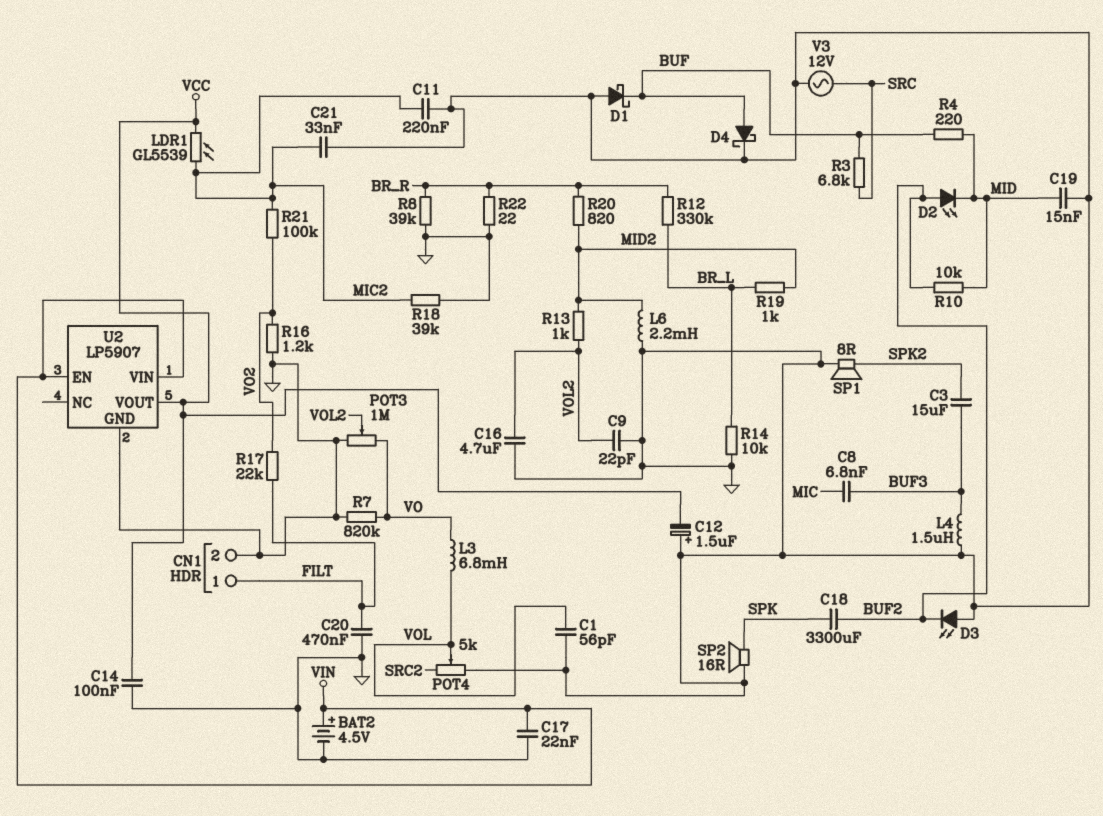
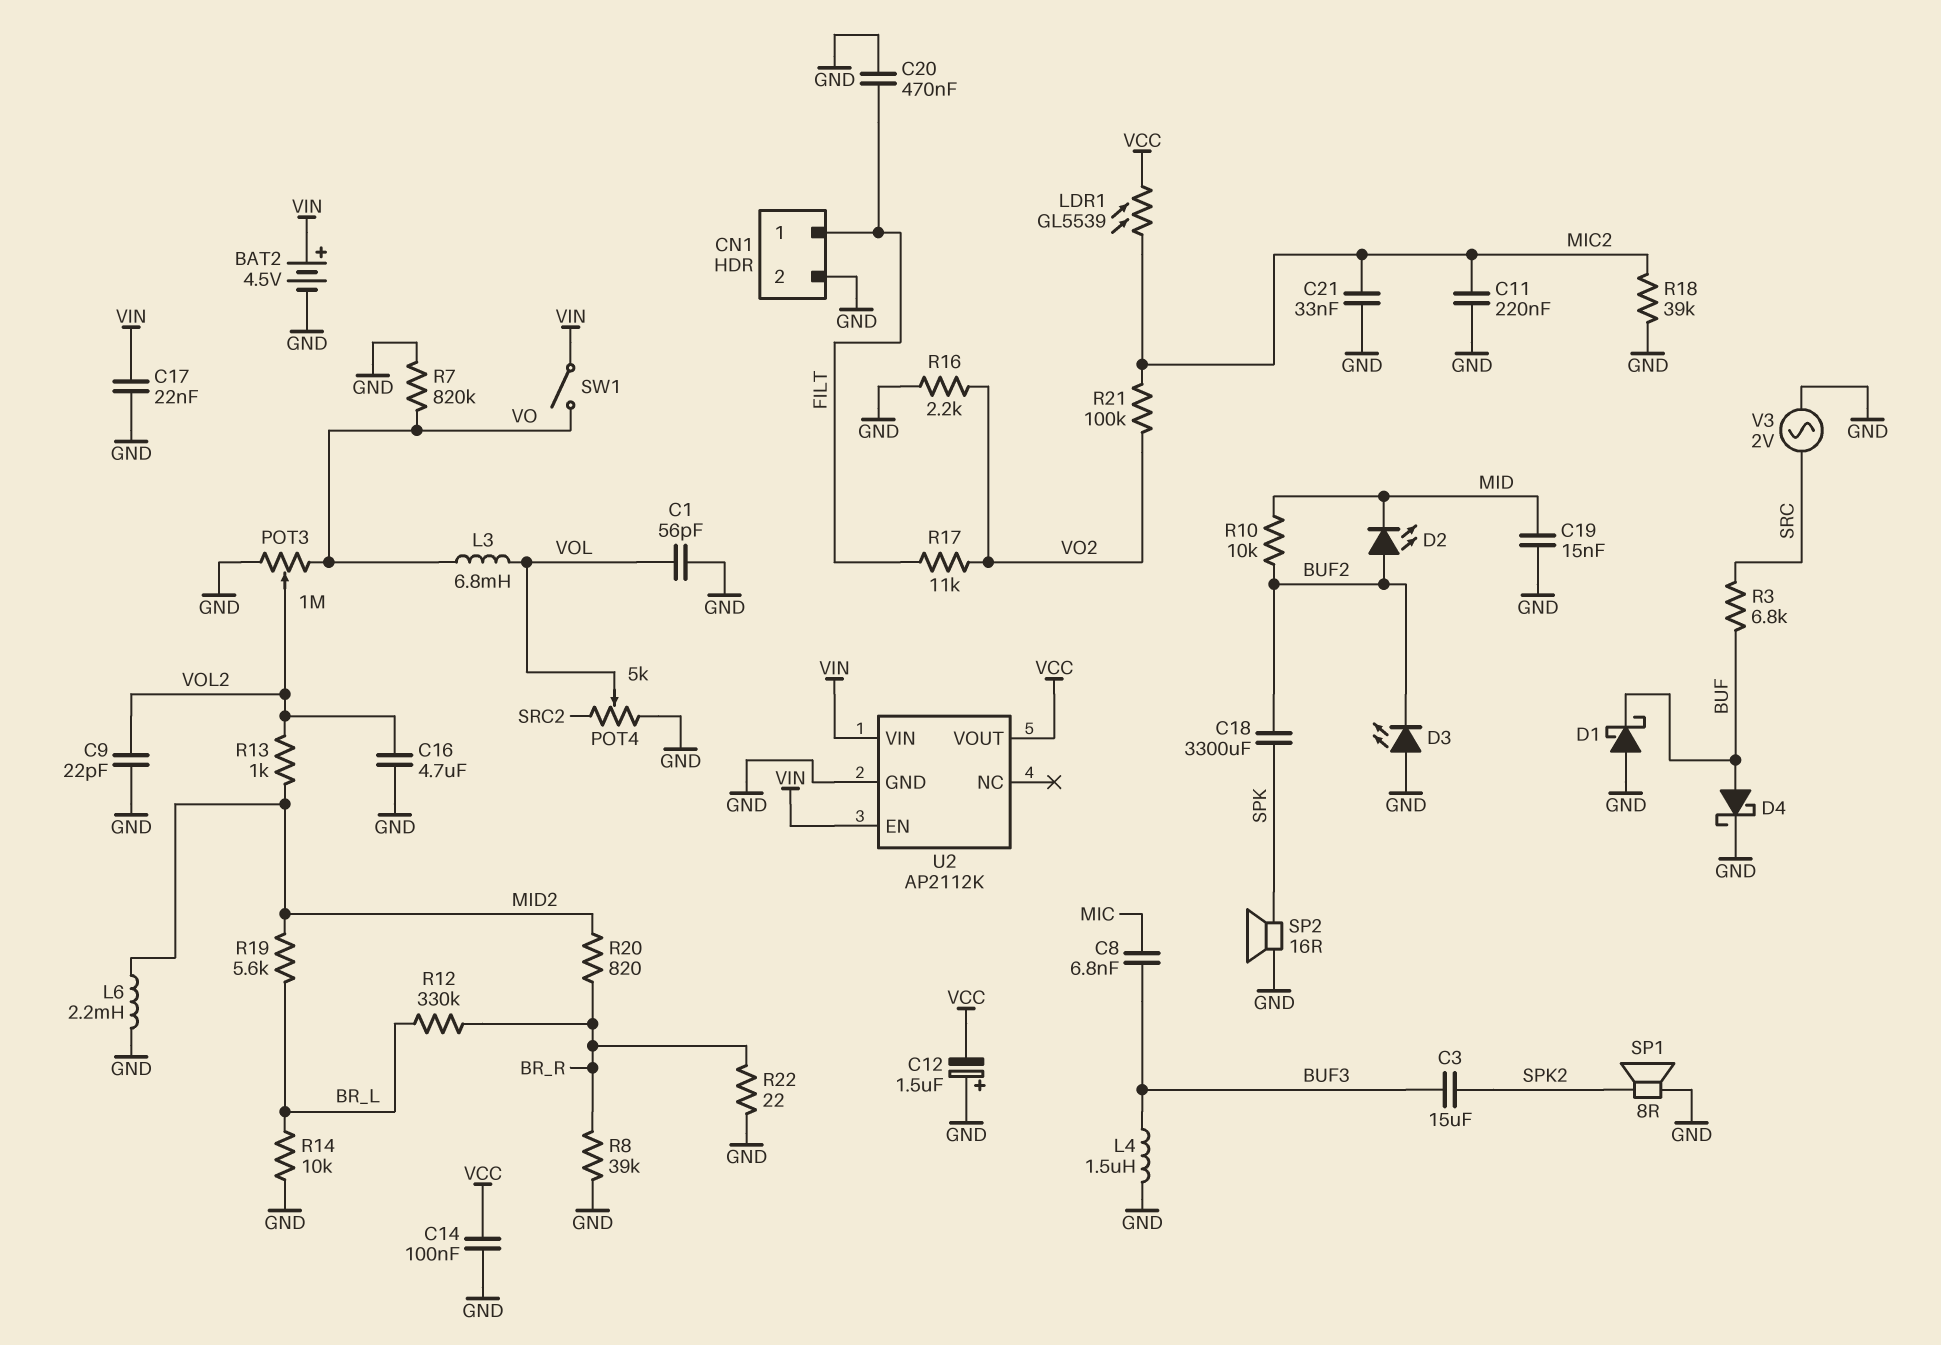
R4: 220 (BUF, MID) -> none
R16: 1.2k (GND, VO2) -> 2.2k (GND, VO2)
R17: 22k (FILT, VO2) -> 11k (FILT, VO2)
R19: 1k (BR_L, MID2) -> 5.6k (BR_L, MID2)
SW1: none -> switch (VIN, VO)
U2: LP5907 -> AP2112K
V3: AC 12V (GND, SRC) -> AC 2V (GND, SRC)

